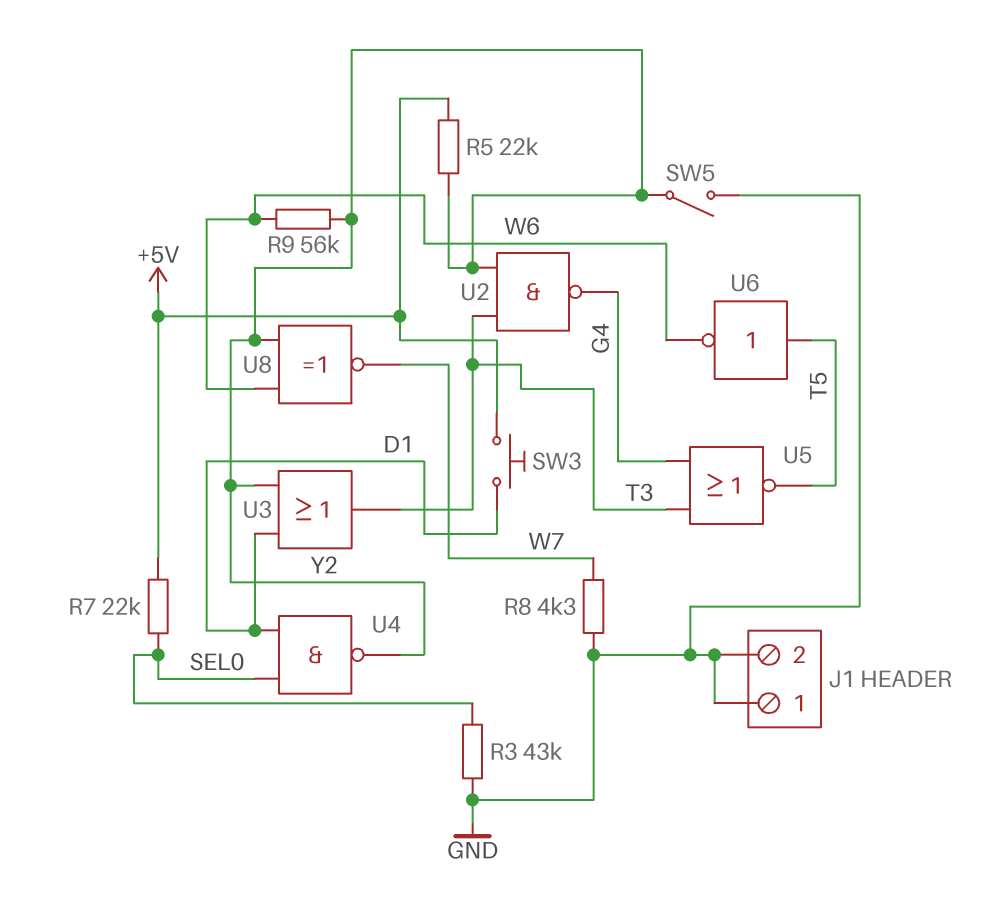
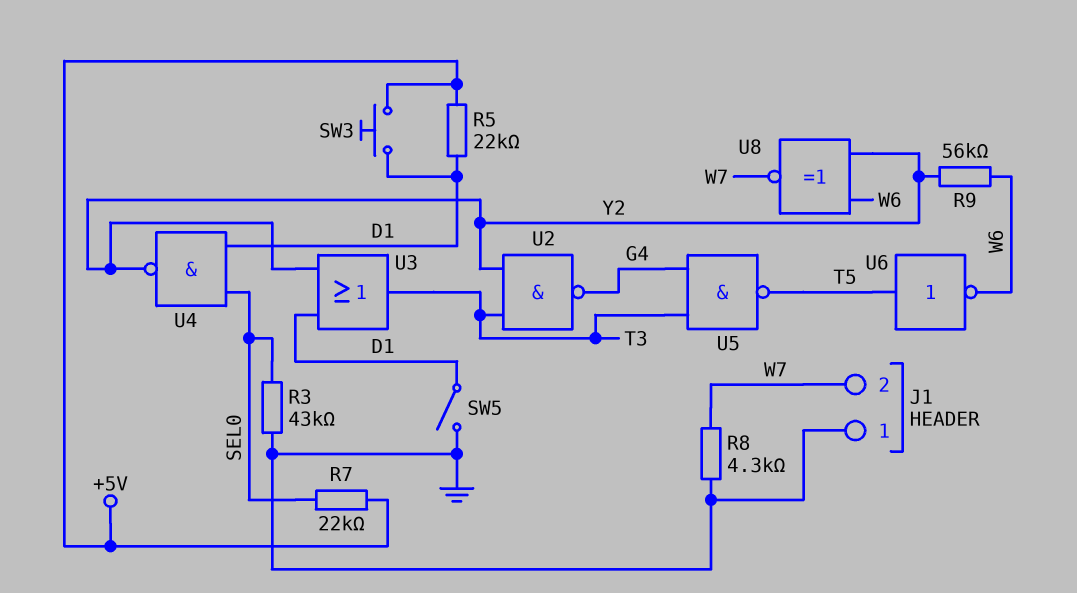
J1 pin 2: GND -> W7
R5: 22k (+5V, Y2) -> 22k (+5V, D1)
SW5: switch (GND, Y2) -> switch (D1, GND)
U5: NOR (in G4, in T3, out T5) -> NAND (in G4, in T3, out T5)

